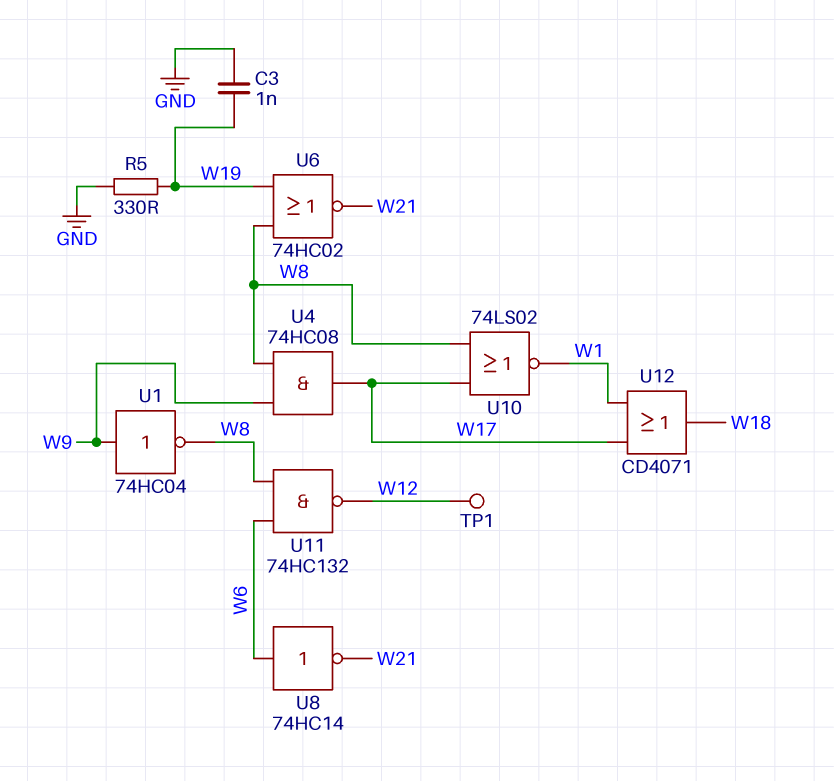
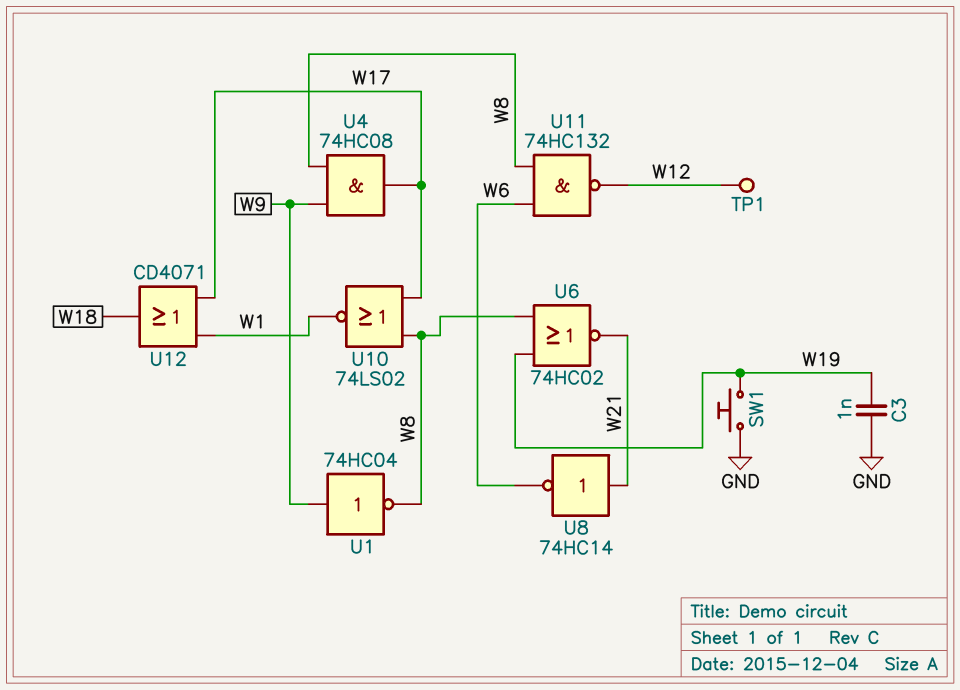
R5: 330 (GND, W19) -> none
SW1: none -> button (GND, W19)
U8: NOT 74HC14 (in W6, out W21) -> NOT 74HC14 (in W21, out W6)

